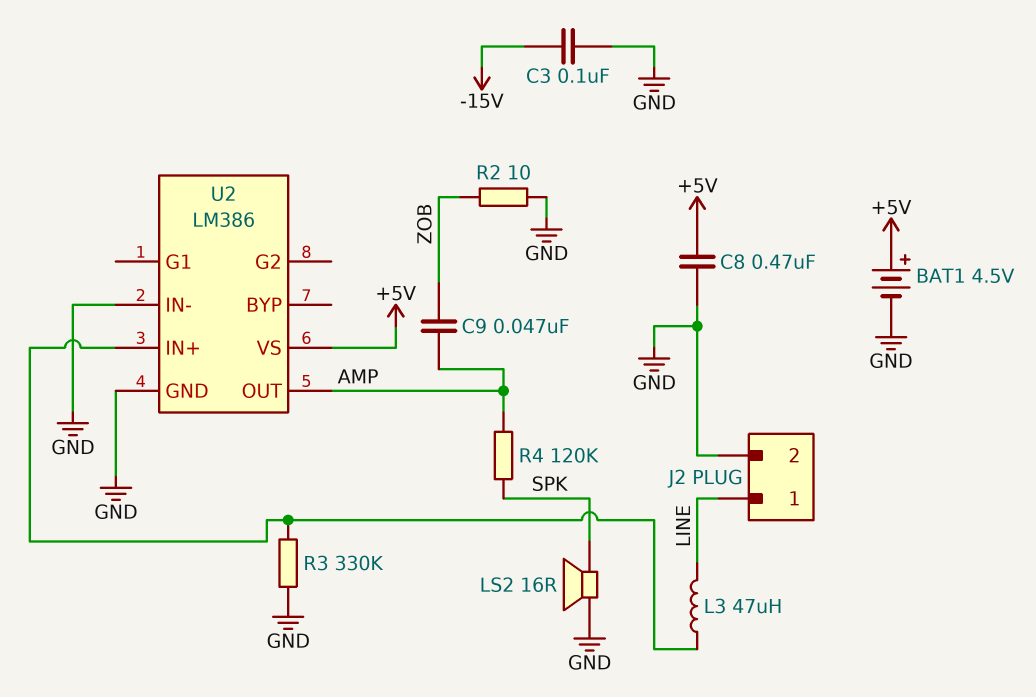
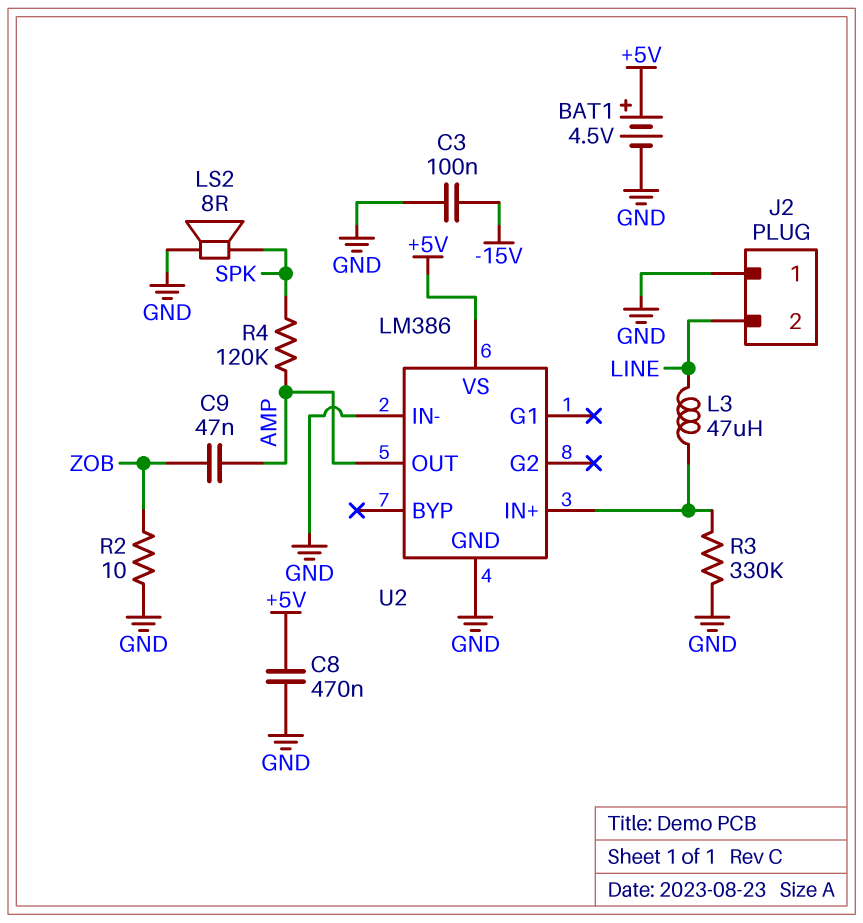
J2 pin 1: LINE -> GND
J2 pin 2: GND -> LINE
LS2: speaker 16R (GND, SPK) -> speaker 8R (GND, SPK)

